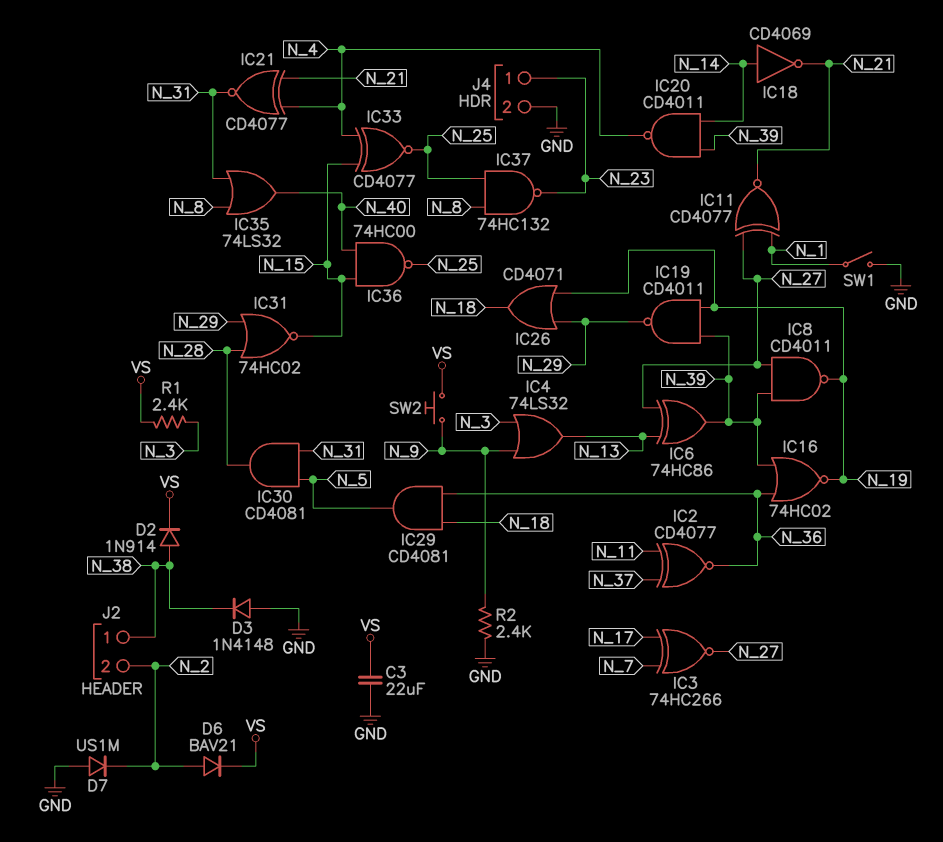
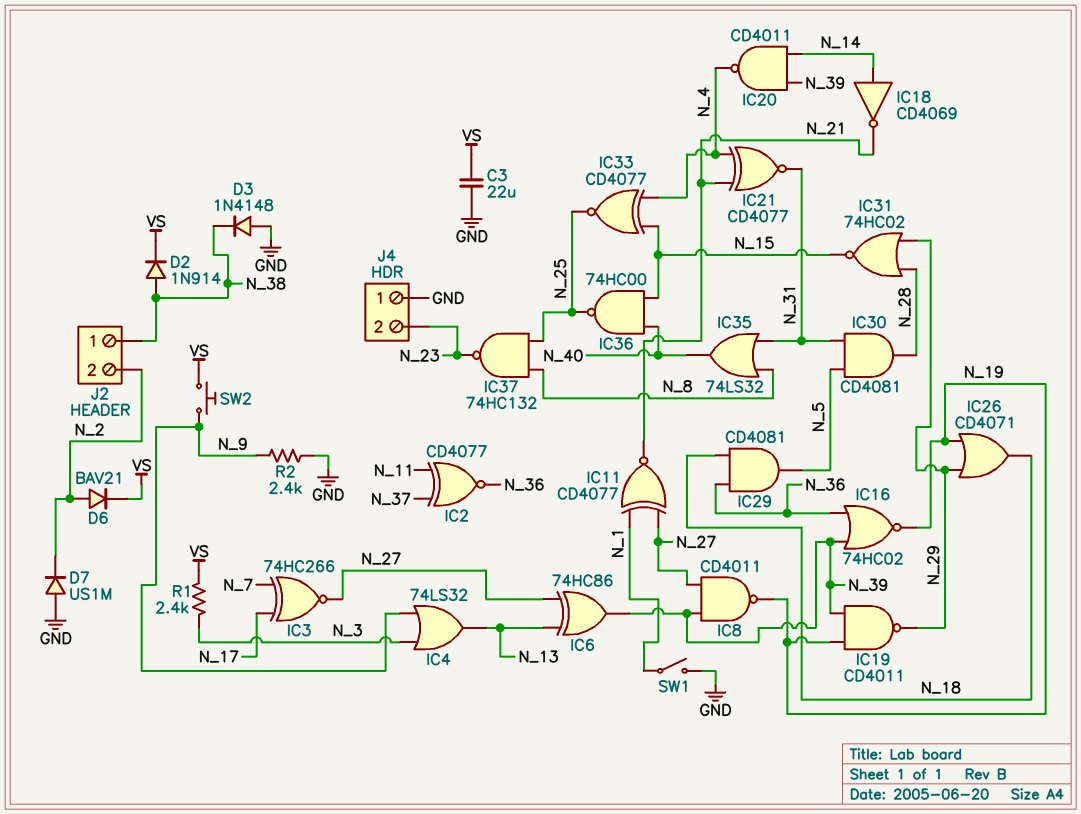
J4 pin 1: N_23 -> GND
J4 pin 2: GND -> N_23

